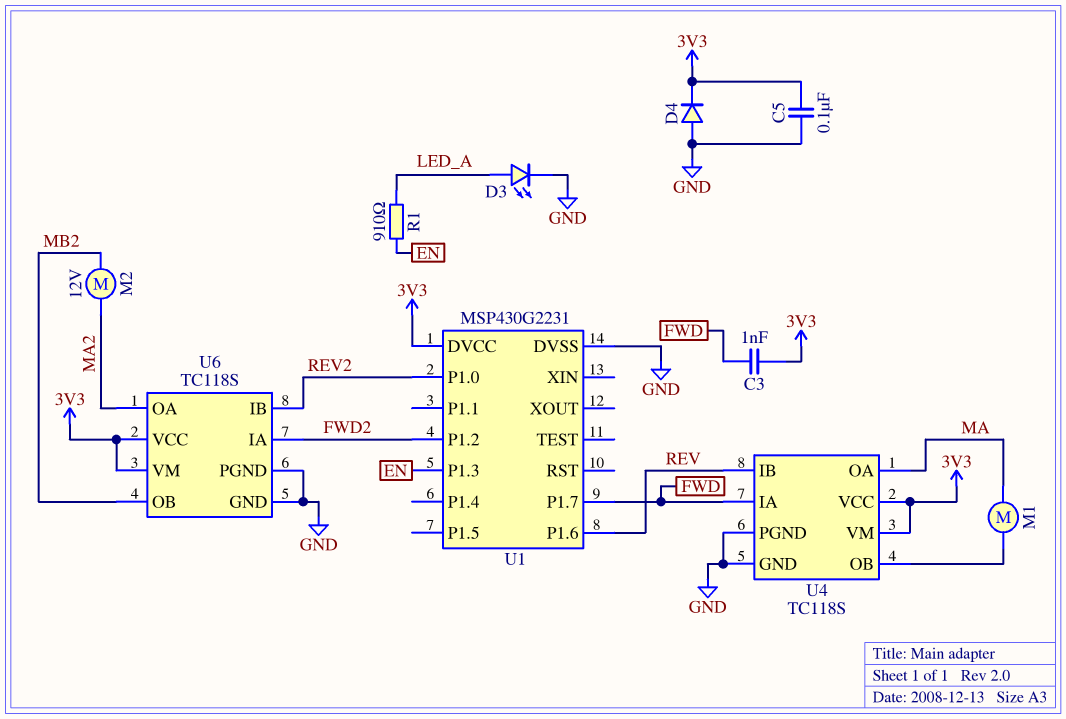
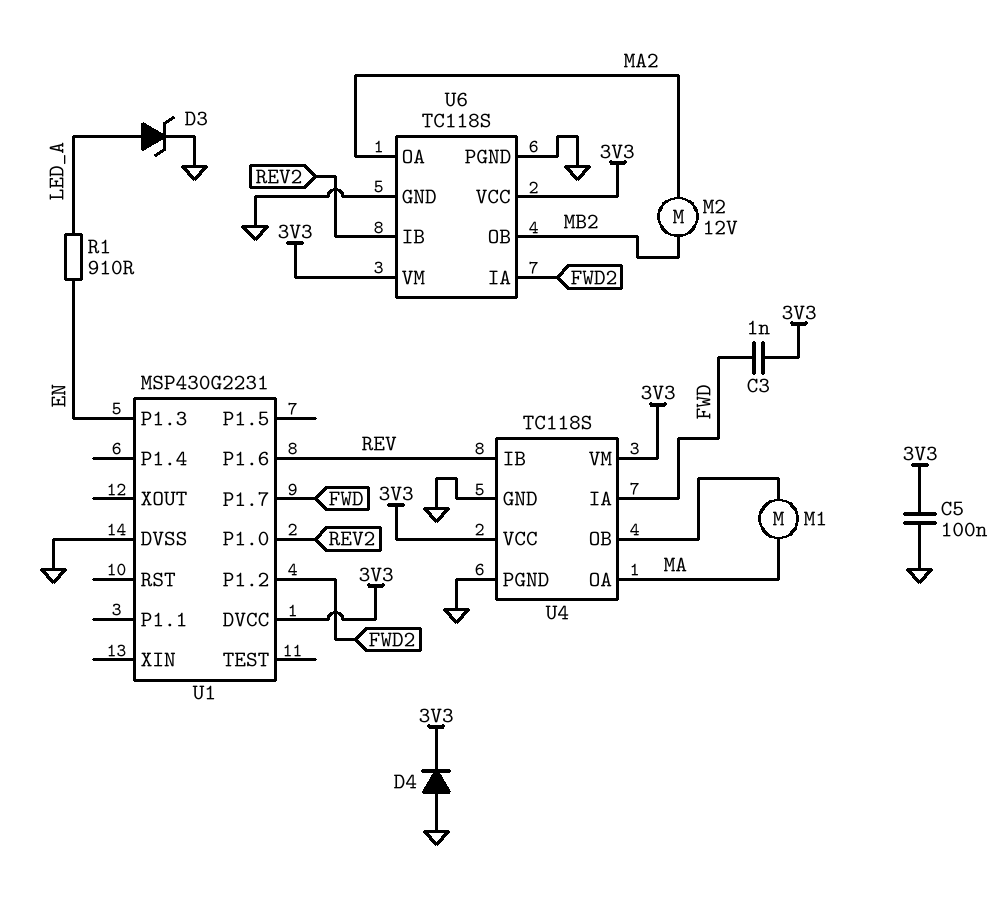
D3: LED (A LED_A, K GND) -> zener (A LED_A, K GND)

